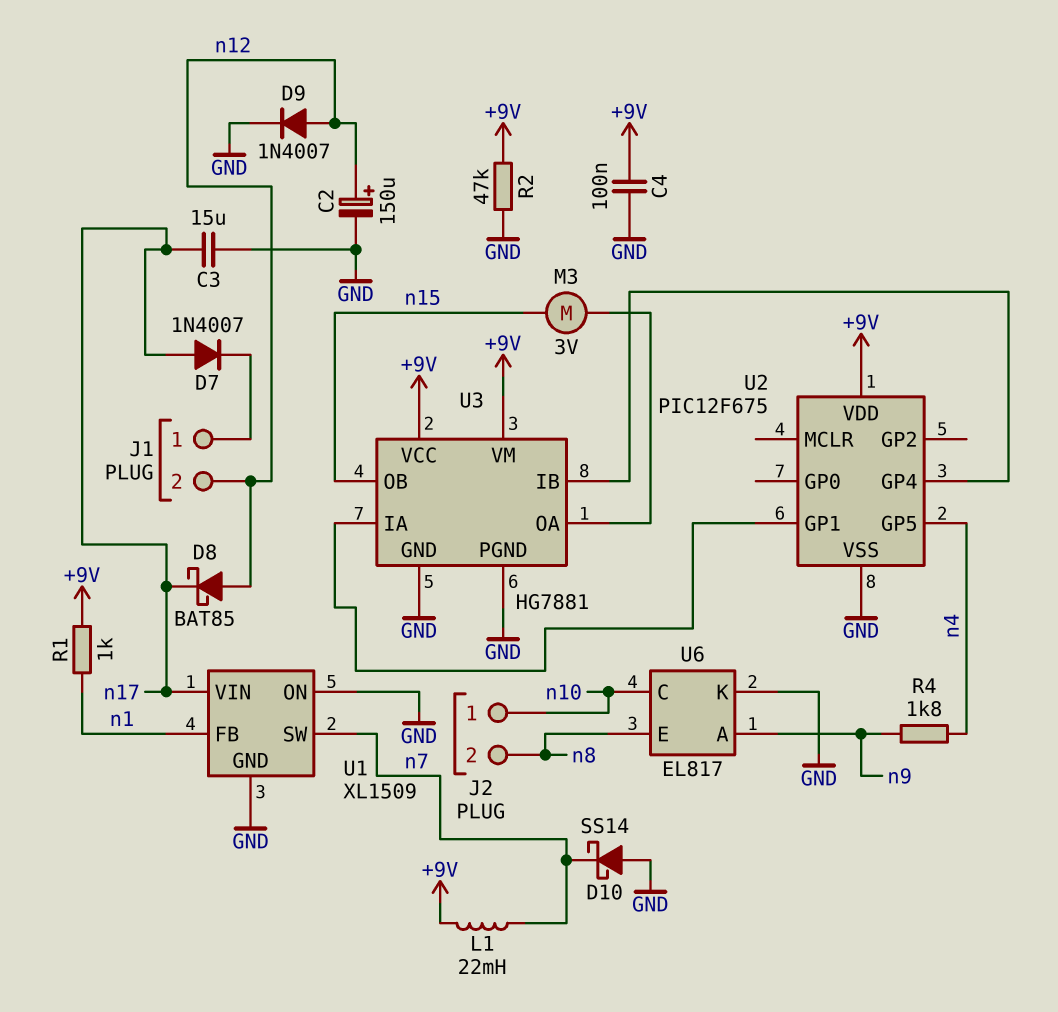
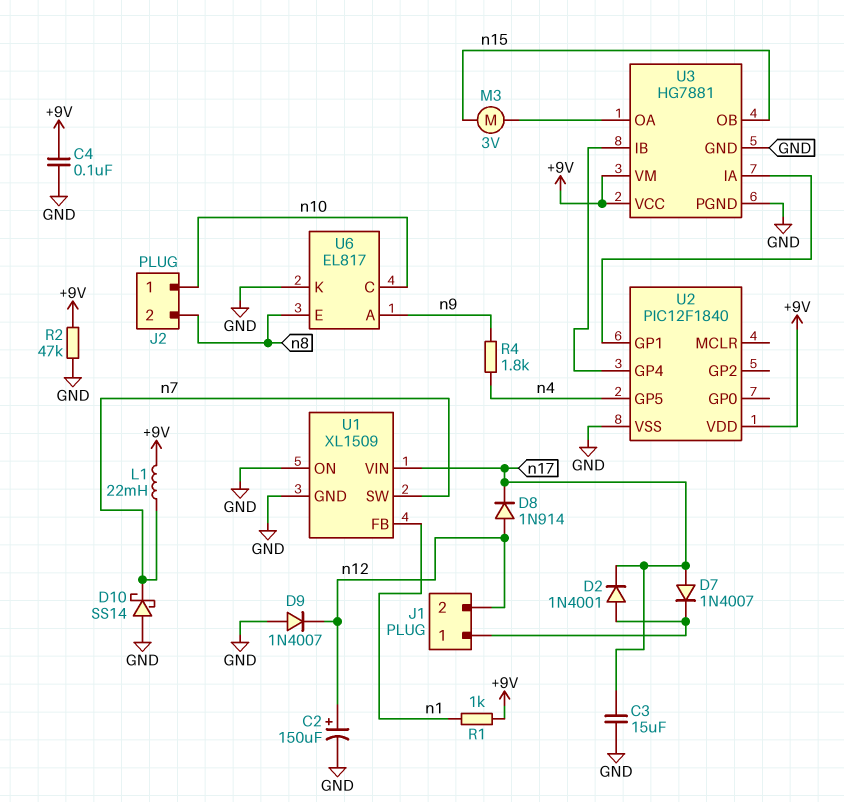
D2: none -> diode 1N4001 (A J1/1, K n17)
D8: schottky BAT85 (A n12, K n17) -> diode 1N914 (A n12, K n17)
D9: diode 1N4007 (A n12, K GND) -> diode 1N4007 (A GND, K n12)
U2: PIC12F675 -> PIC12F1840

